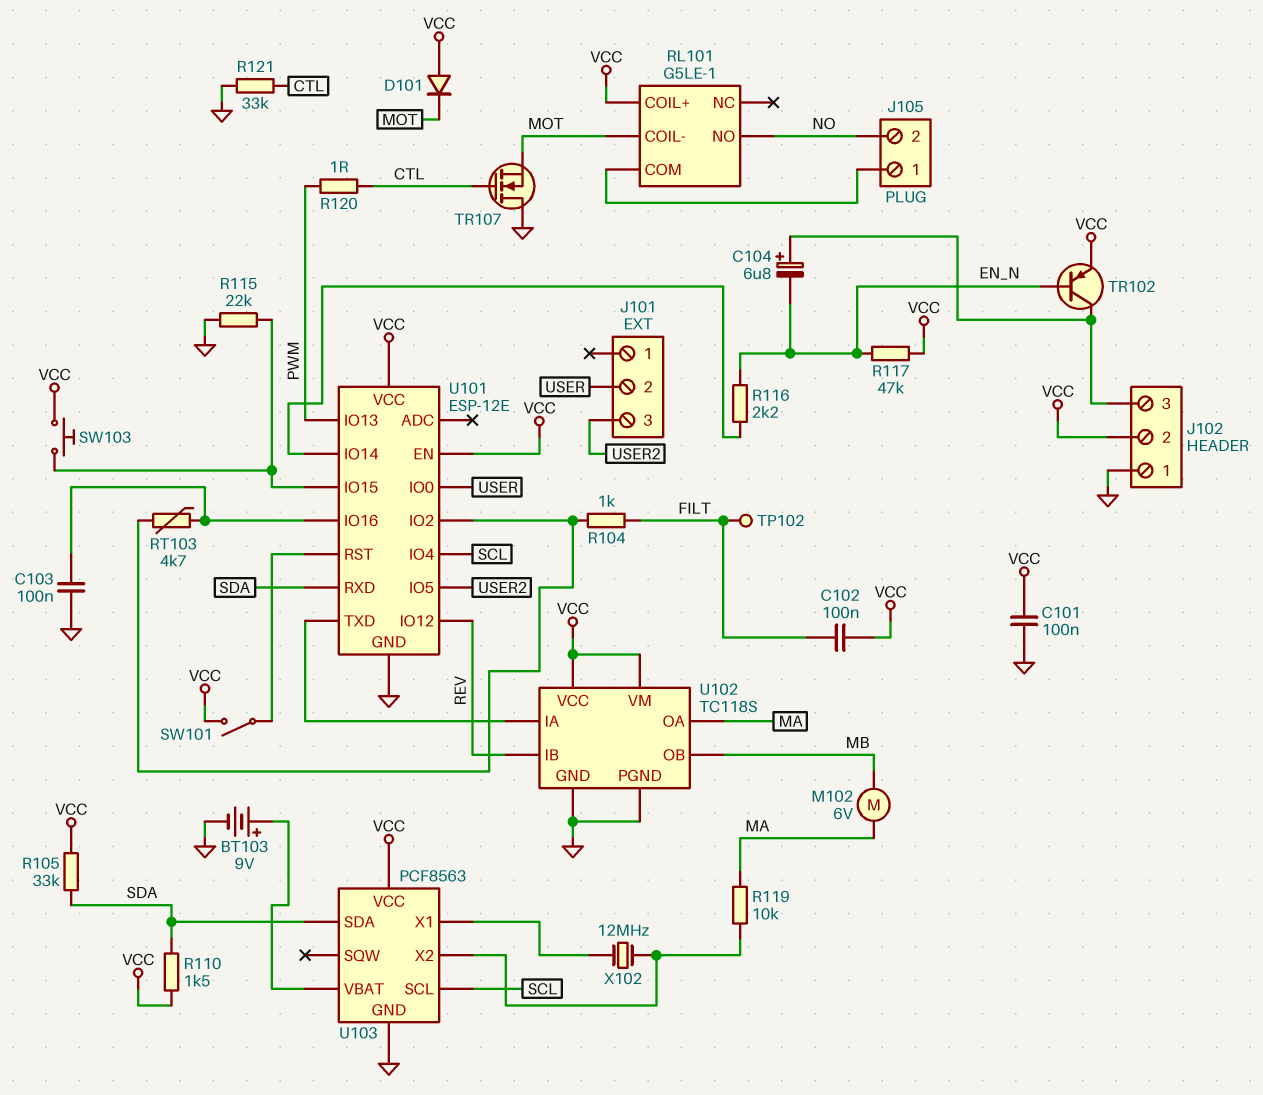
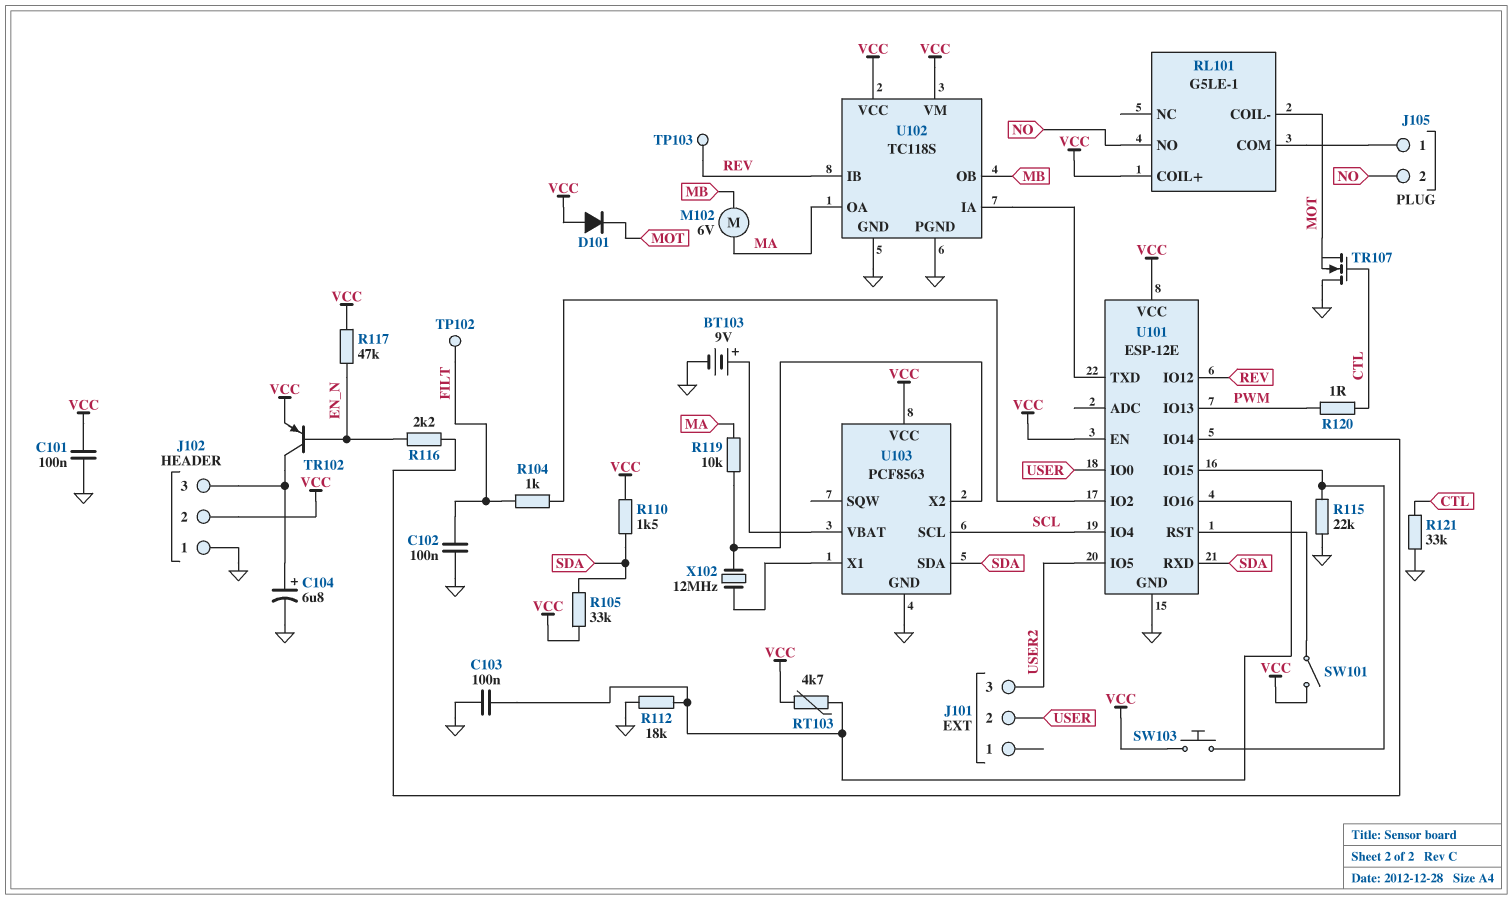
C102: 100nF (FILT, VCC) -> 100nF (FILT, GND)
C104: 6.8uF (plus J102/3, minus EN_N) -> 6.8uF (plus J102/3, minus GND)
R112: none -> 18k (GND, U101/IO16)
RT103: 4.7k (U101/IO2, U101/IO16) -> 4.7k (U101/IO16, VCC)
TP103: none -> test point (REV)

